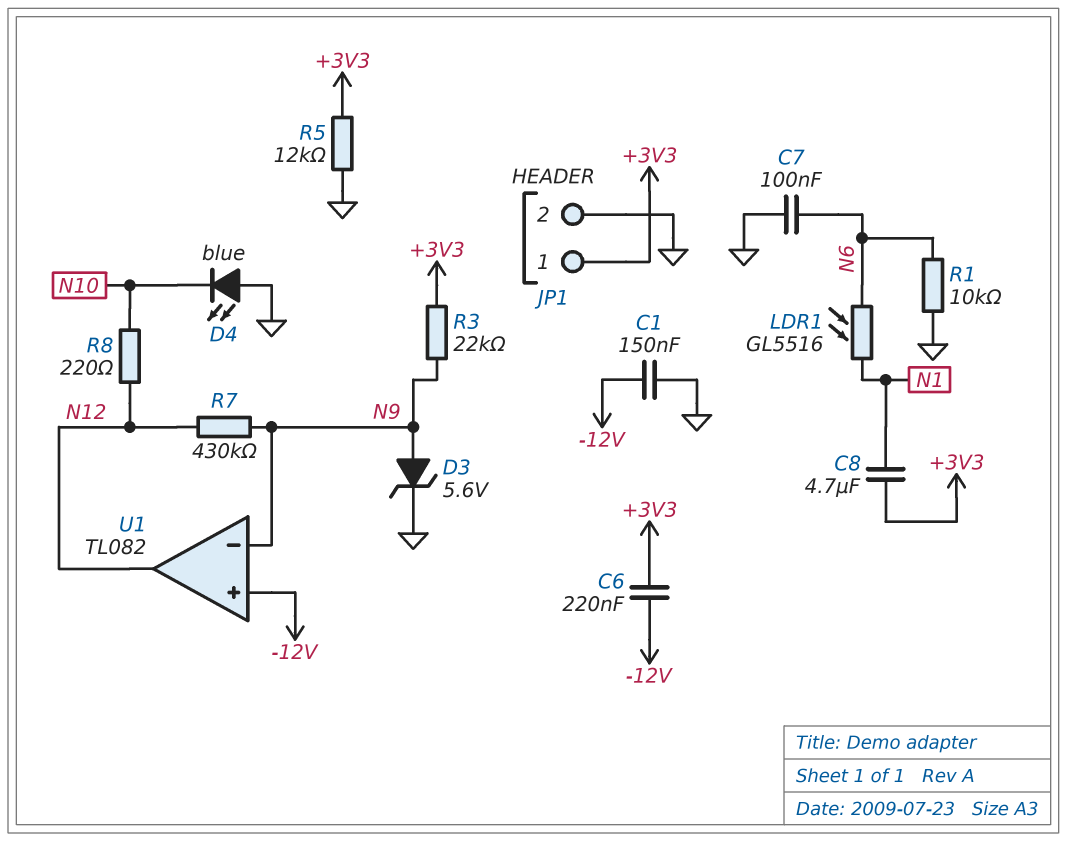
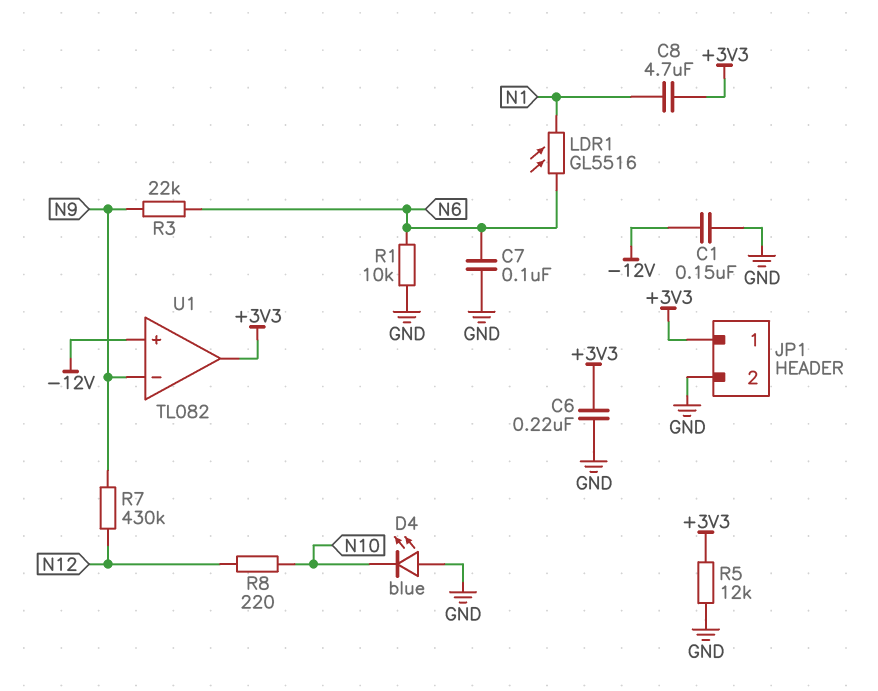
C6: 220nF (+3V3, -12V) -> 220nF (+3V3, GND)
D3: zener 5.6V (A N9, K GND) -> none
R3: 22k (+3V3, N9) -> 22k (N6, N9)
U1 pin out: N12 -> +3V3

